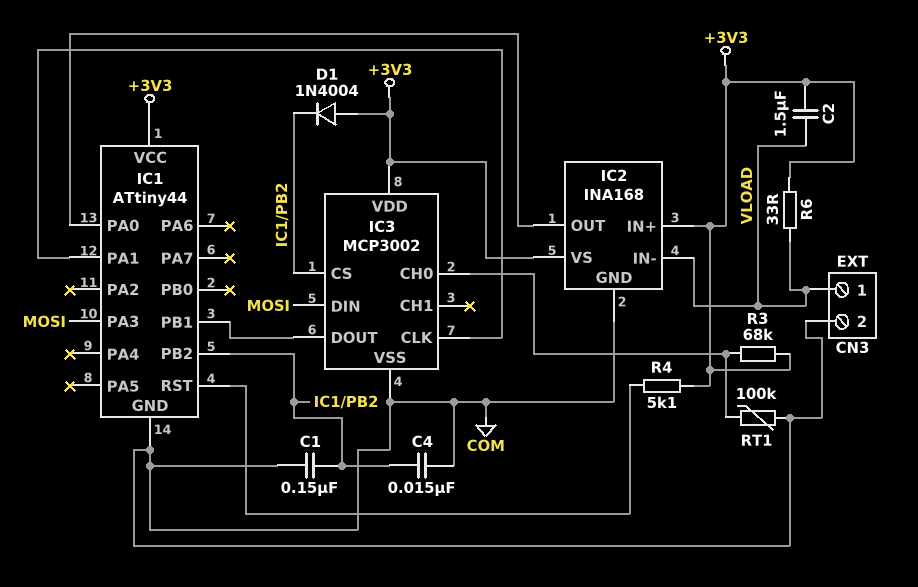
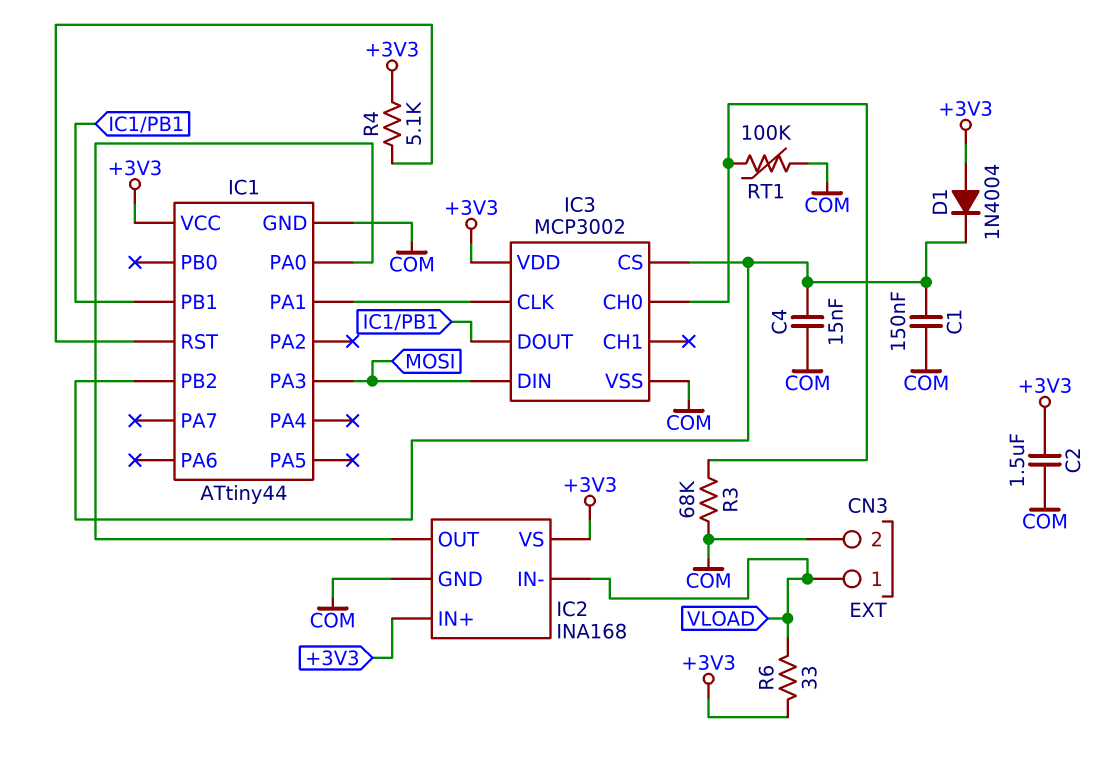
C2: 1.5uF (+3V3, VLOAD) -> 1.5uF (+3V3, COM)
R3: 68k (+3V3, IC3/CH0) -> 68k (COM, IC3/CH0)

